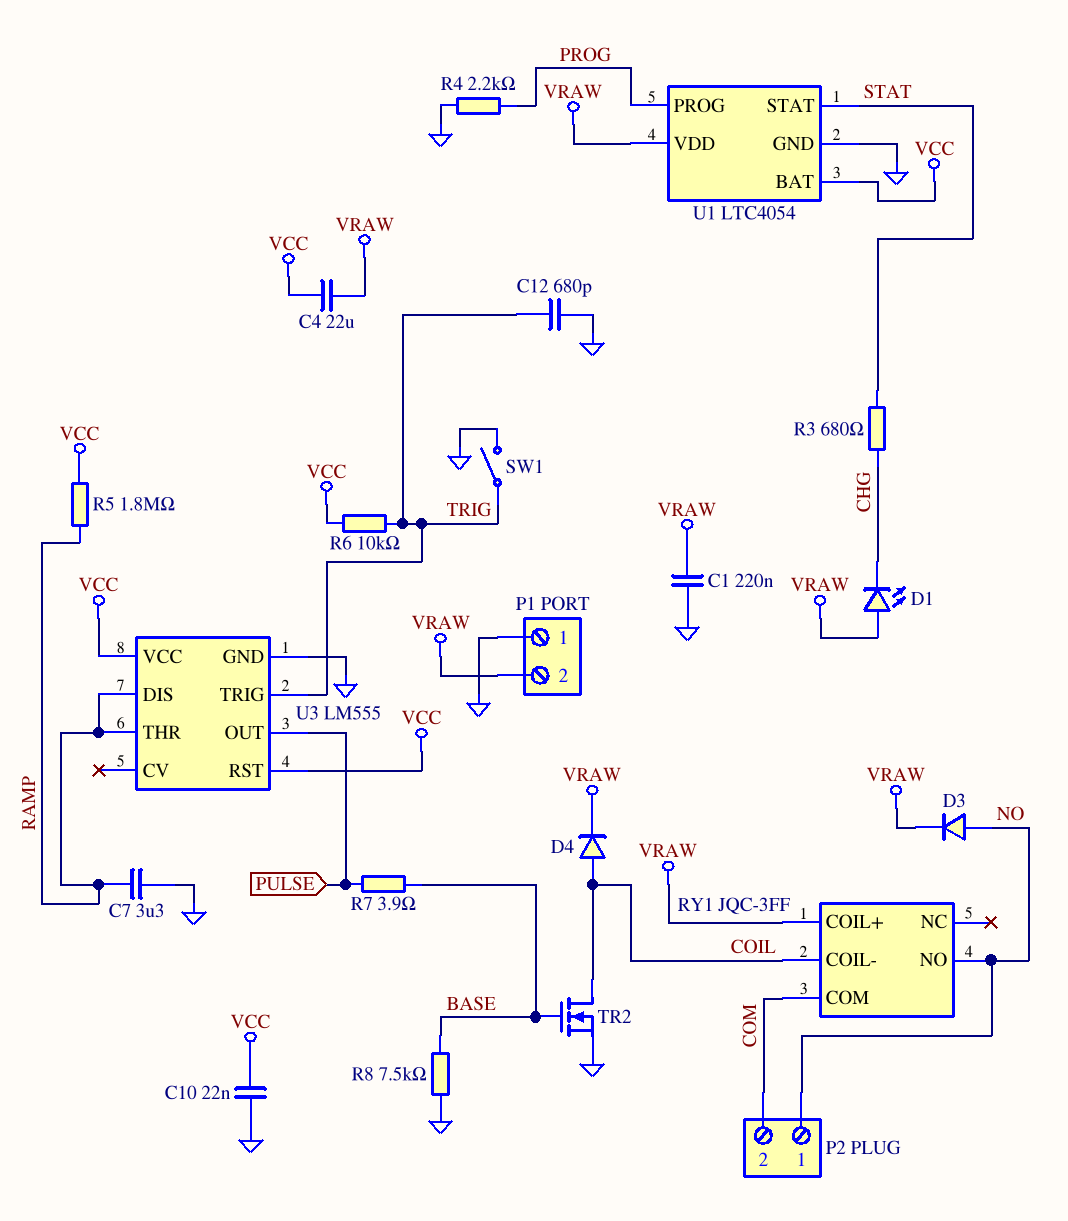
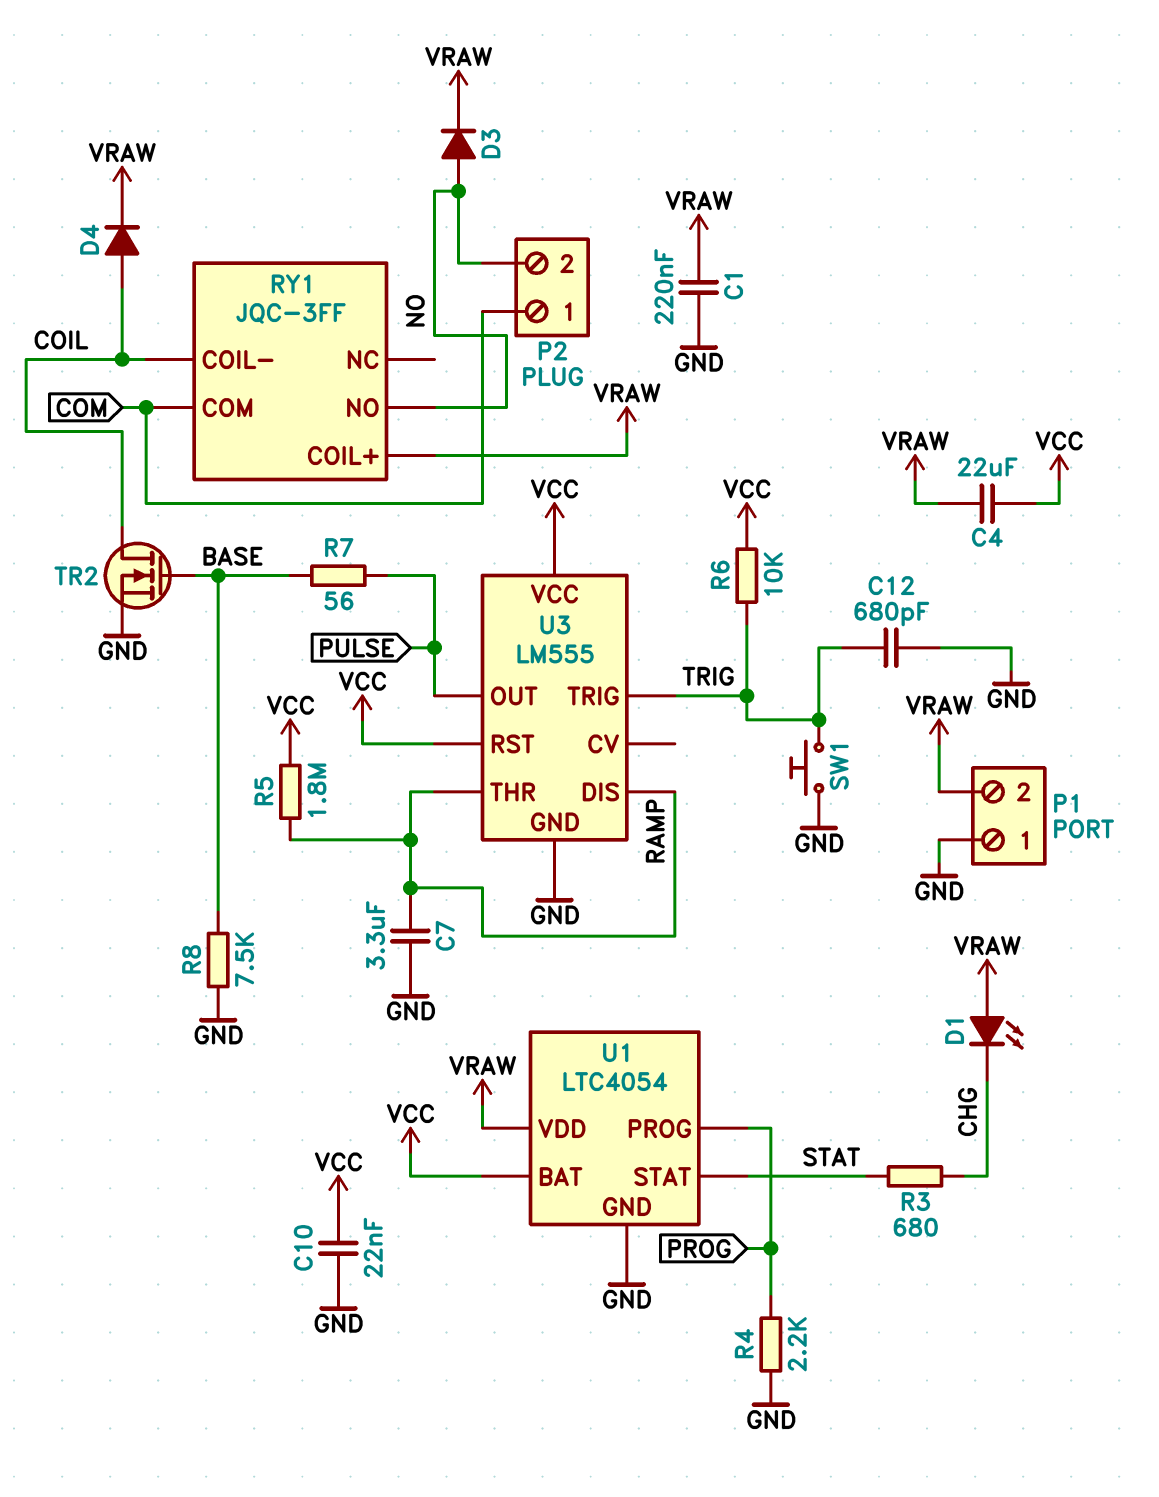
P2 pin 1: NO -> COM
P2 pin 2: COM -> NO
R7: 3.9 (BASE, PULSE) -> 56 (BASE, PULSE)
SW1: switch (GND, TRIG) -> button (GND, TRIG)

